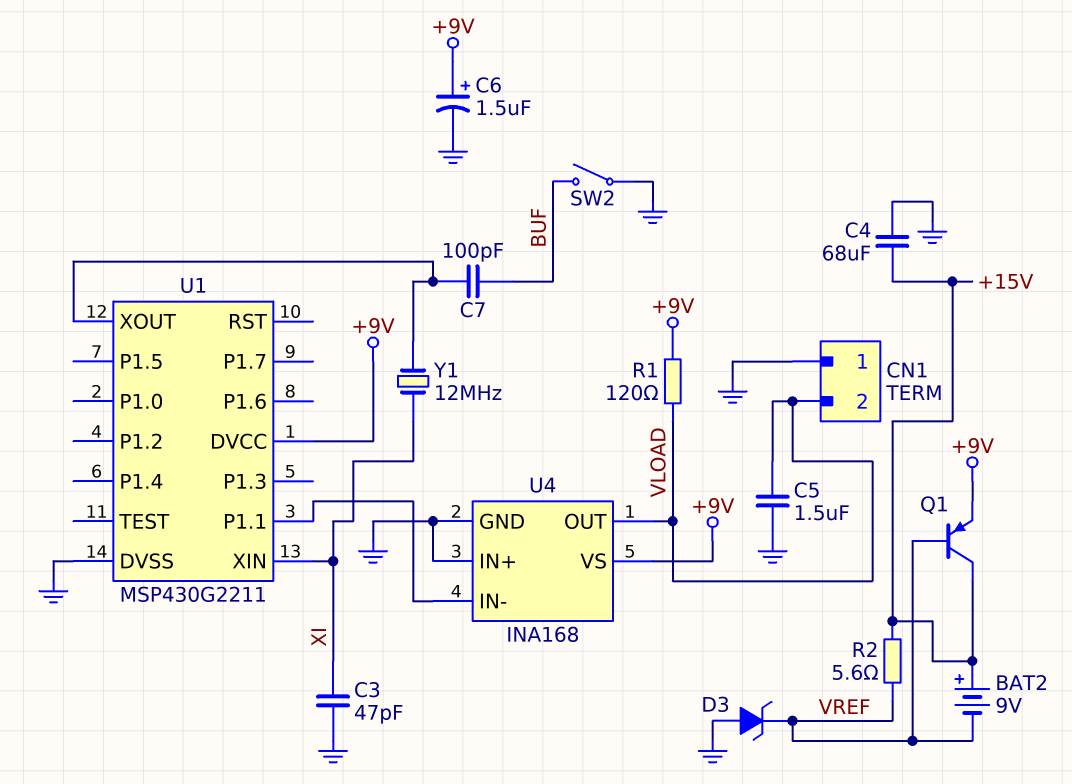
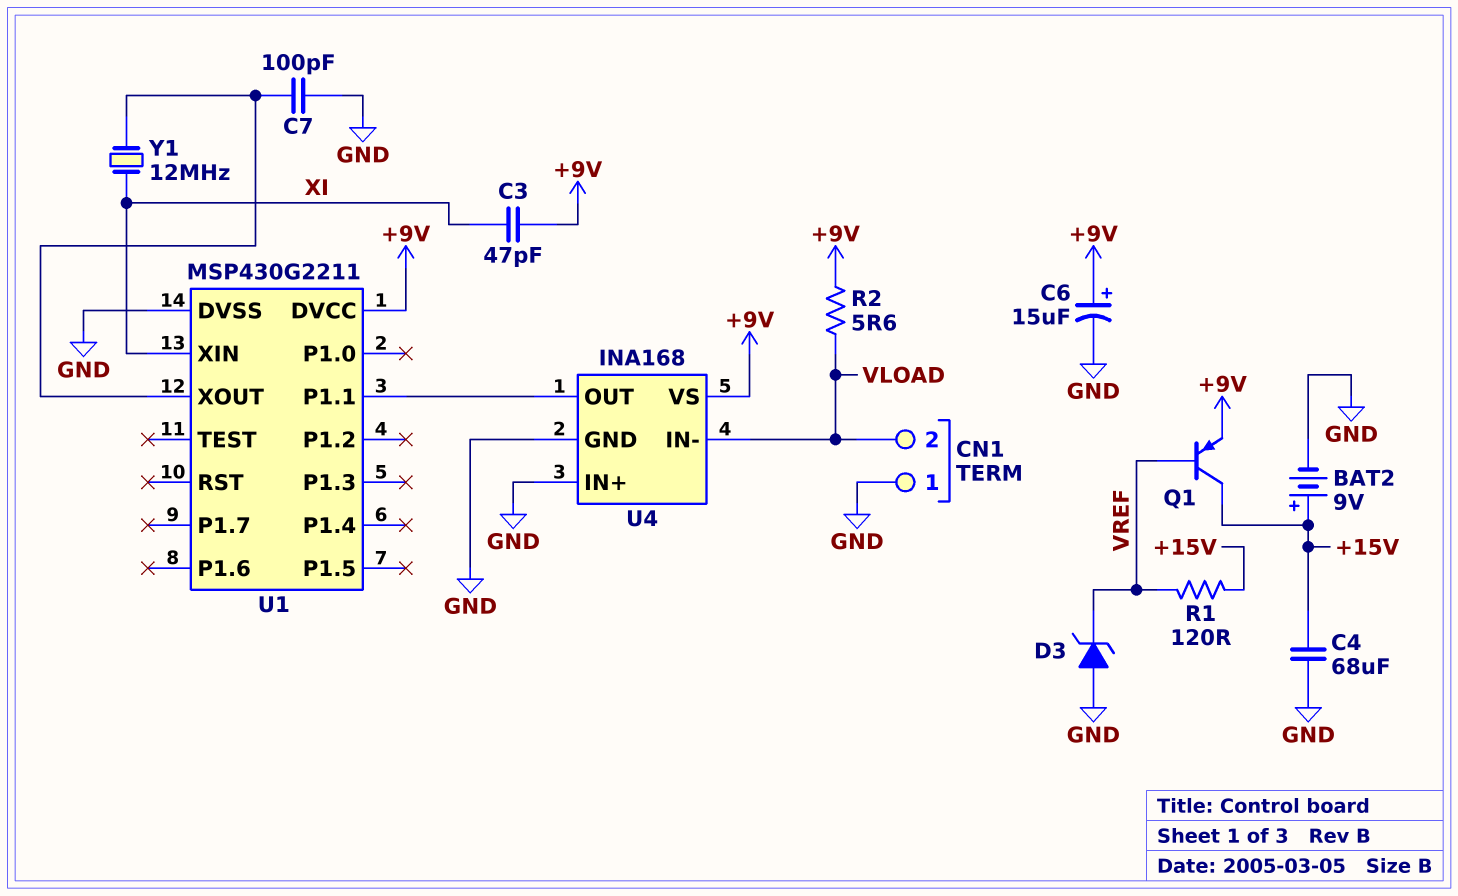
BAT2: 9V (plus +15V, minus VREF) -> 9V (plus +15V, minus GND)
C3: 47pF (GND, XI) -> 47pF (+9V, XI)
C5: 1.5uF (GND, VLOAD) -> none
C6: 1.5uF (plus +9V, minus GND) -> 15uF (plus +9V, minus GND)
C7: 100pF (BUF, U1/XOUT) -> 100pF (GND, U1/XOUT)
R1: 120 (+9V, VLOAD) -> 120 (+15V, VREF)
R2: 5.6 (+15V, VREF) -> 5.6 (+9V, VLOAD)
SW2: switch (BUF, GND) -> none
U4 pin IN-: U1/P1.1 -> VLOAD
U4 pin OUT: VLOAD -> U1/P1.1

